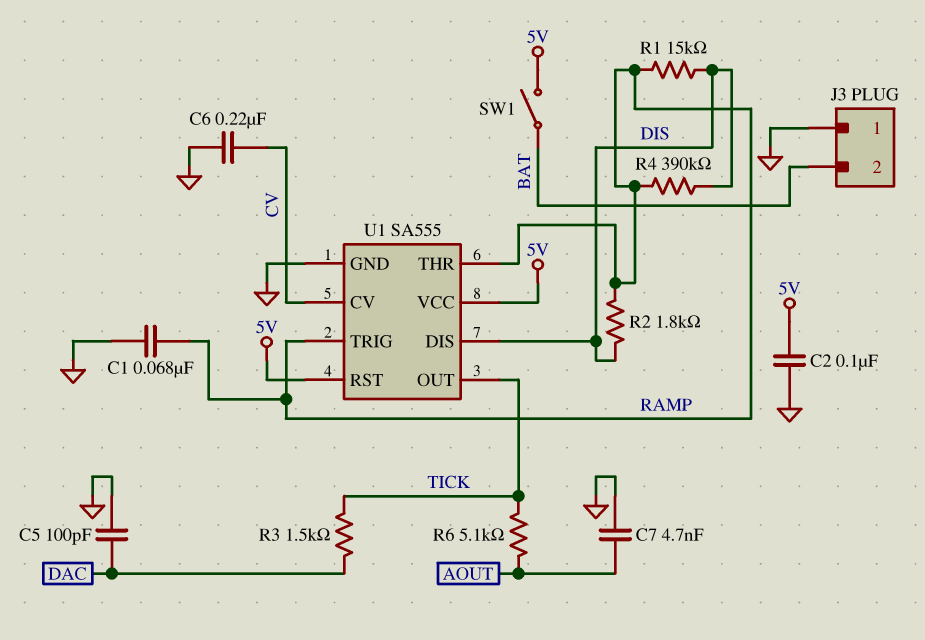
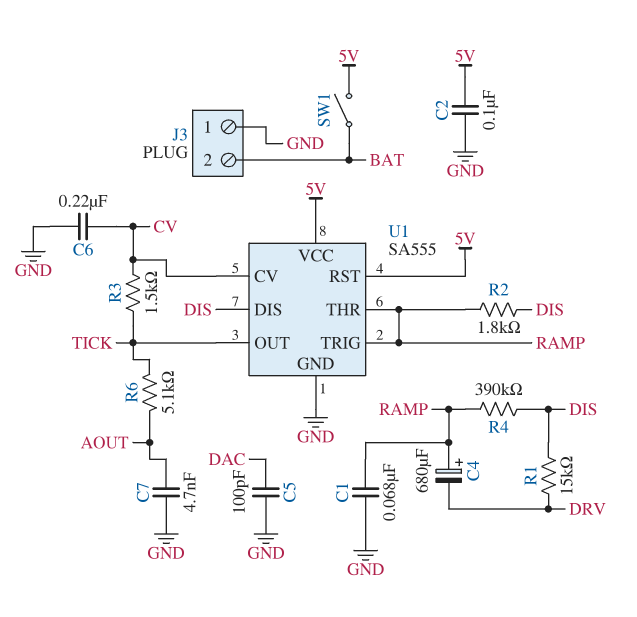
C4: none -> 680uF (plus RAMP, minus DRV)
R1: 15k (DIS, RAMP) -> 15k (DIS, DRV)
R3: 1.5k (DAC, TICK) -> 1.5k (CV, TICK)

